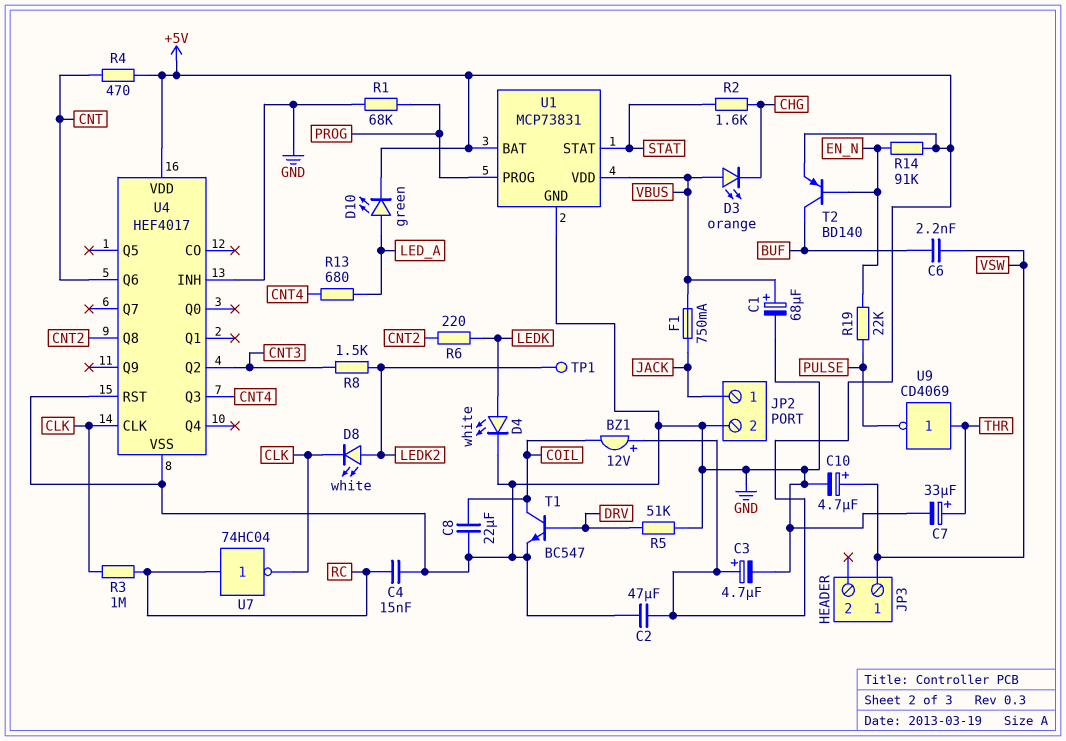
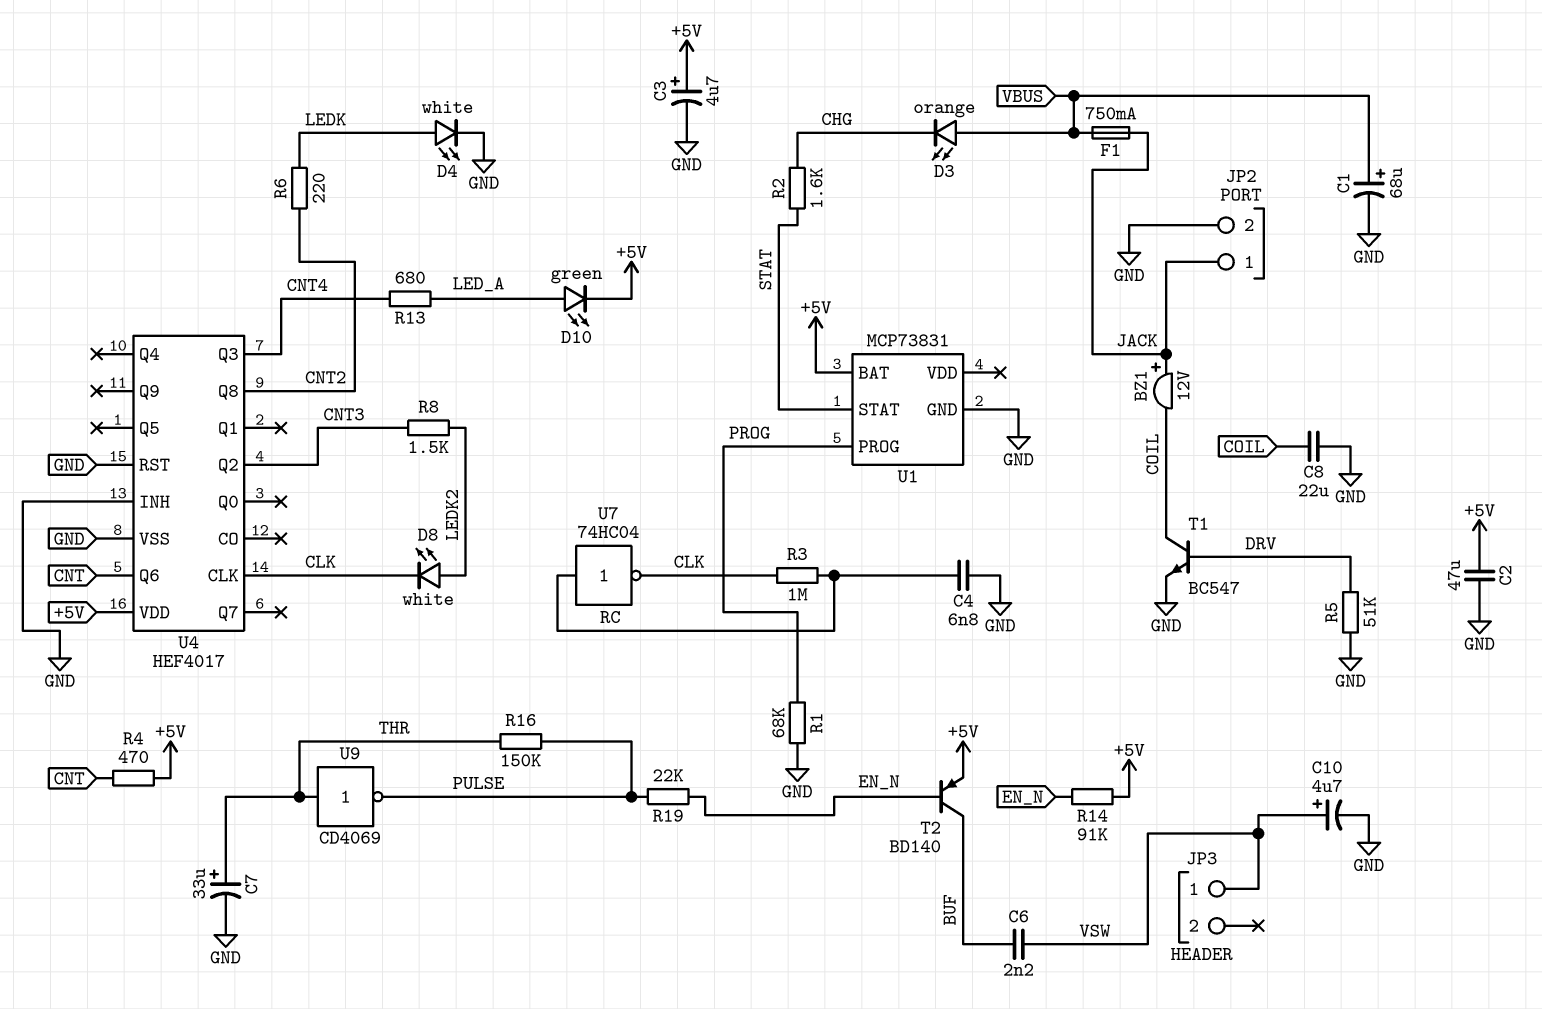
BZ1: buzzer 12V (plus +5V, minus COIL) -> buzzer 12V (plus JACK, minus COIL)
C4: 15nF (GND, RC) -> 6.8nF (GND, RC)
R16: none -> 150k (PULSE, THR)
TP1: test point (LEDK2) -> none
U1 pin VDD: VBUS -> none

